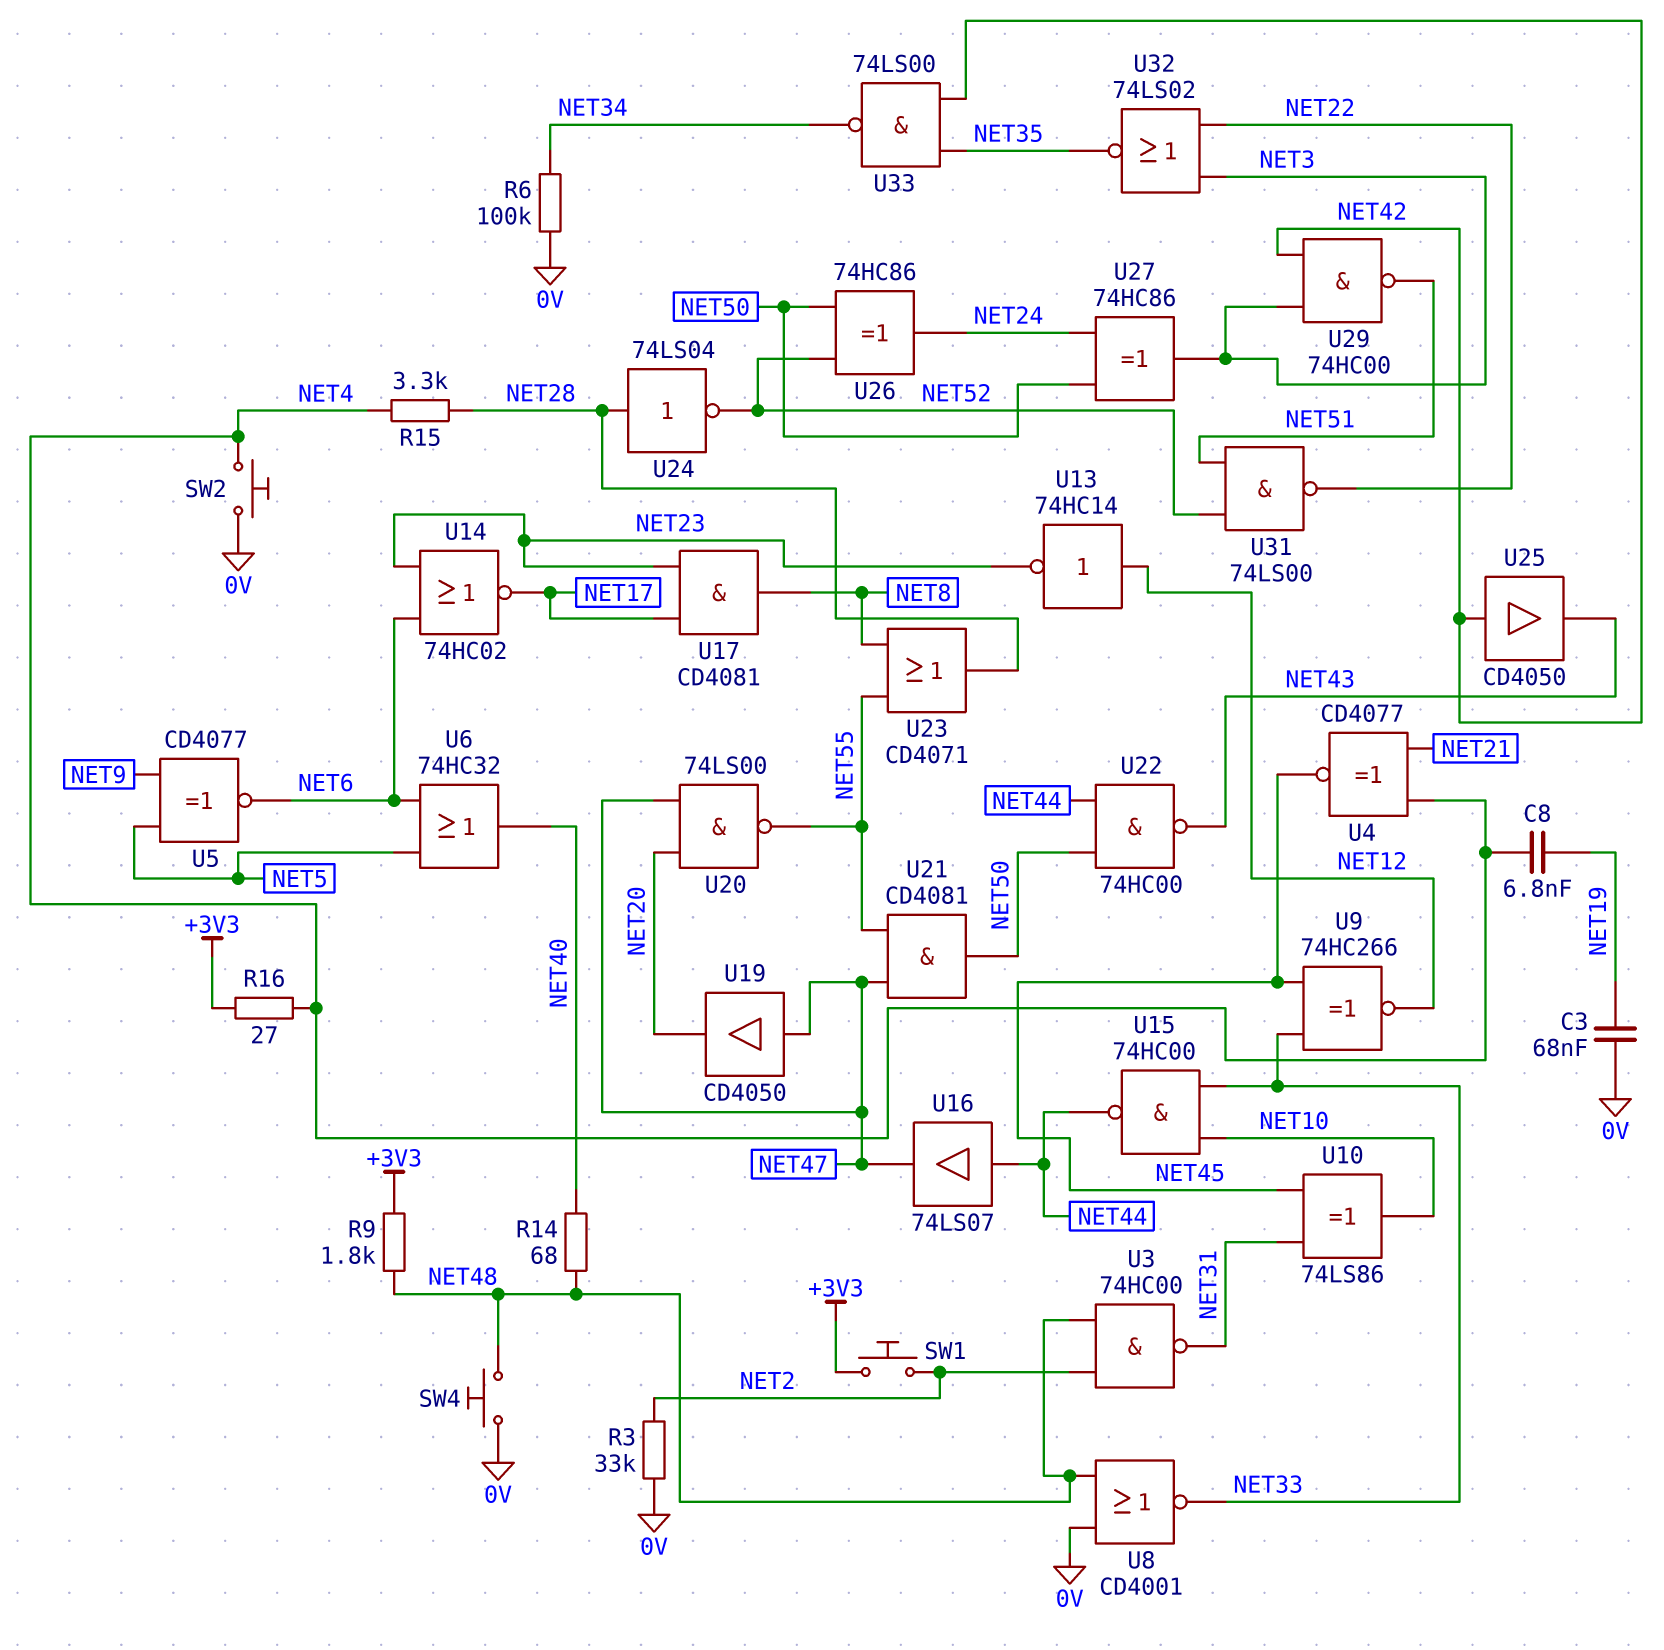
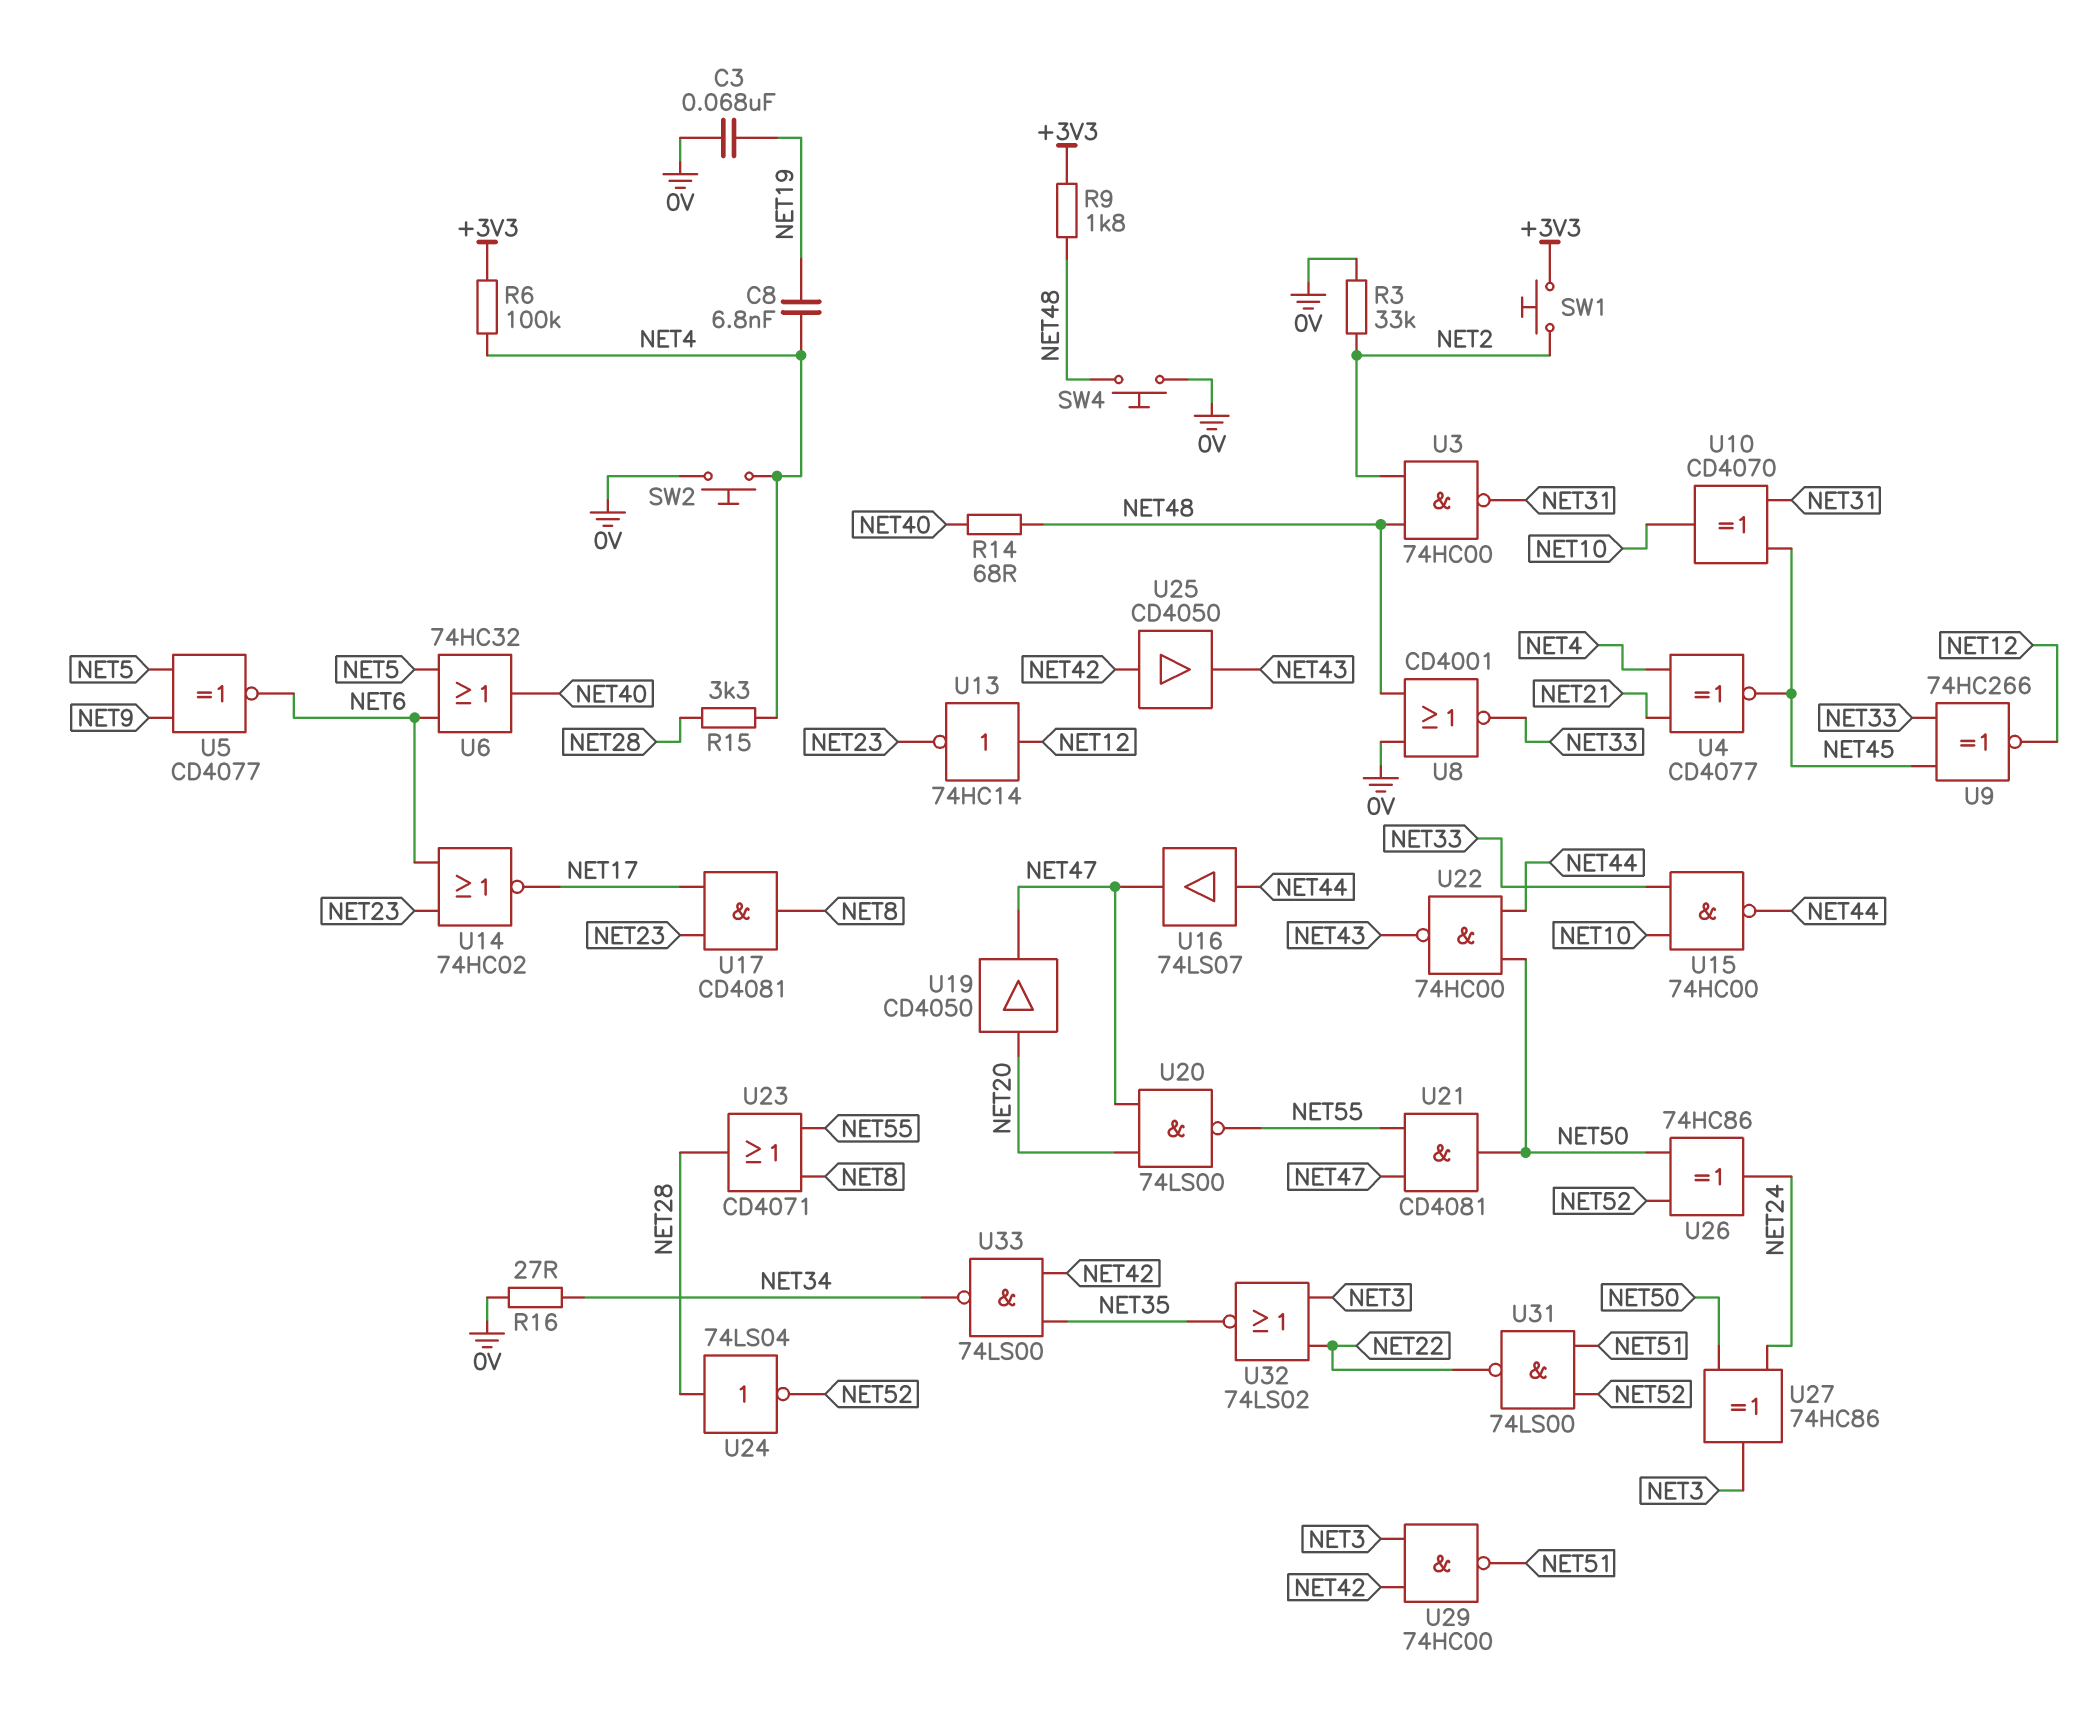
R6: 100k (0V, NET34) -> 100k (+3V3, NET4)
R16: 27 (+3V3, NET4) -> 27 (0V, NET34)
U10: XOR 74LS86 (in NET31, in NET45, out NET10) -> XOR CD4070 (in NET31, in NET45, out NET10)
U19: buffer CD4050 (in NET47, out NET20) -> buffer CD4050 (in NET20, out NET47)

